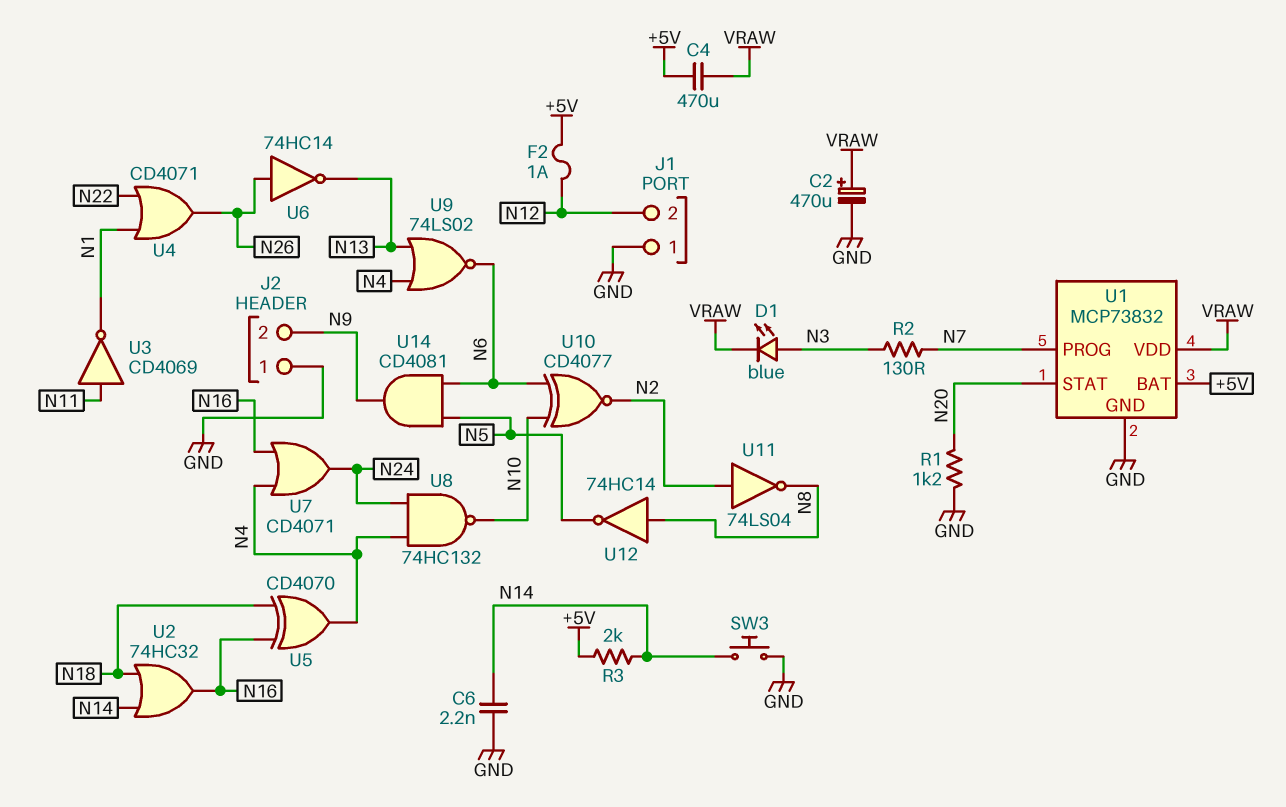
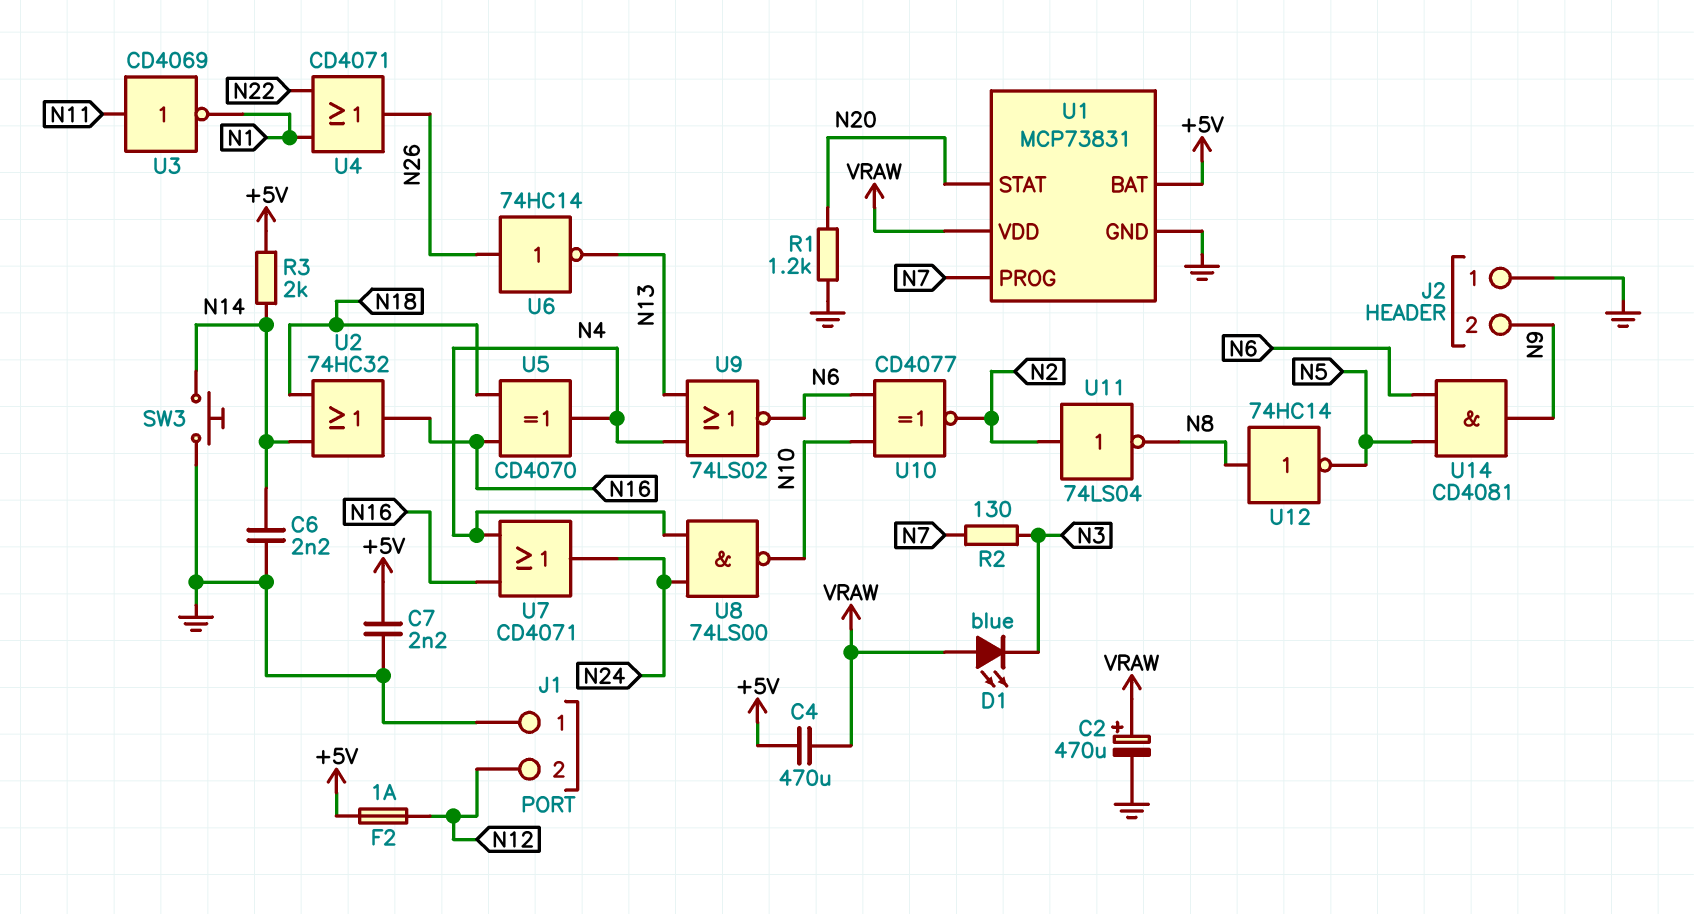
C7: none -> 2.2nF (+5V, GND)
D1: LED blue (A N3, K VRAW) -> LED blue (A VRAW, K N3)
U1: MCP73832 -> MCP73831
U8: NAND 74HC132 (in N4, in N24, out N10) -> NAND 74LS00 (in N4, in N24, out N10)

